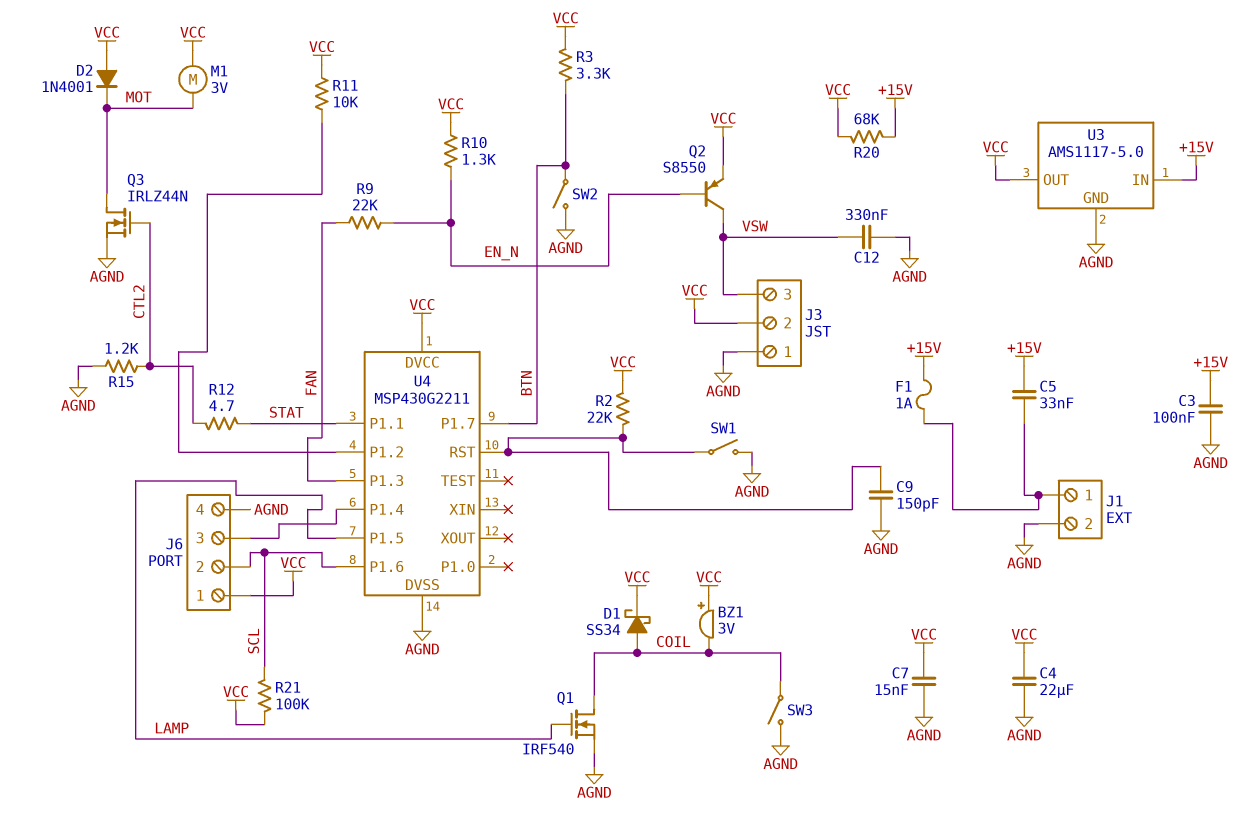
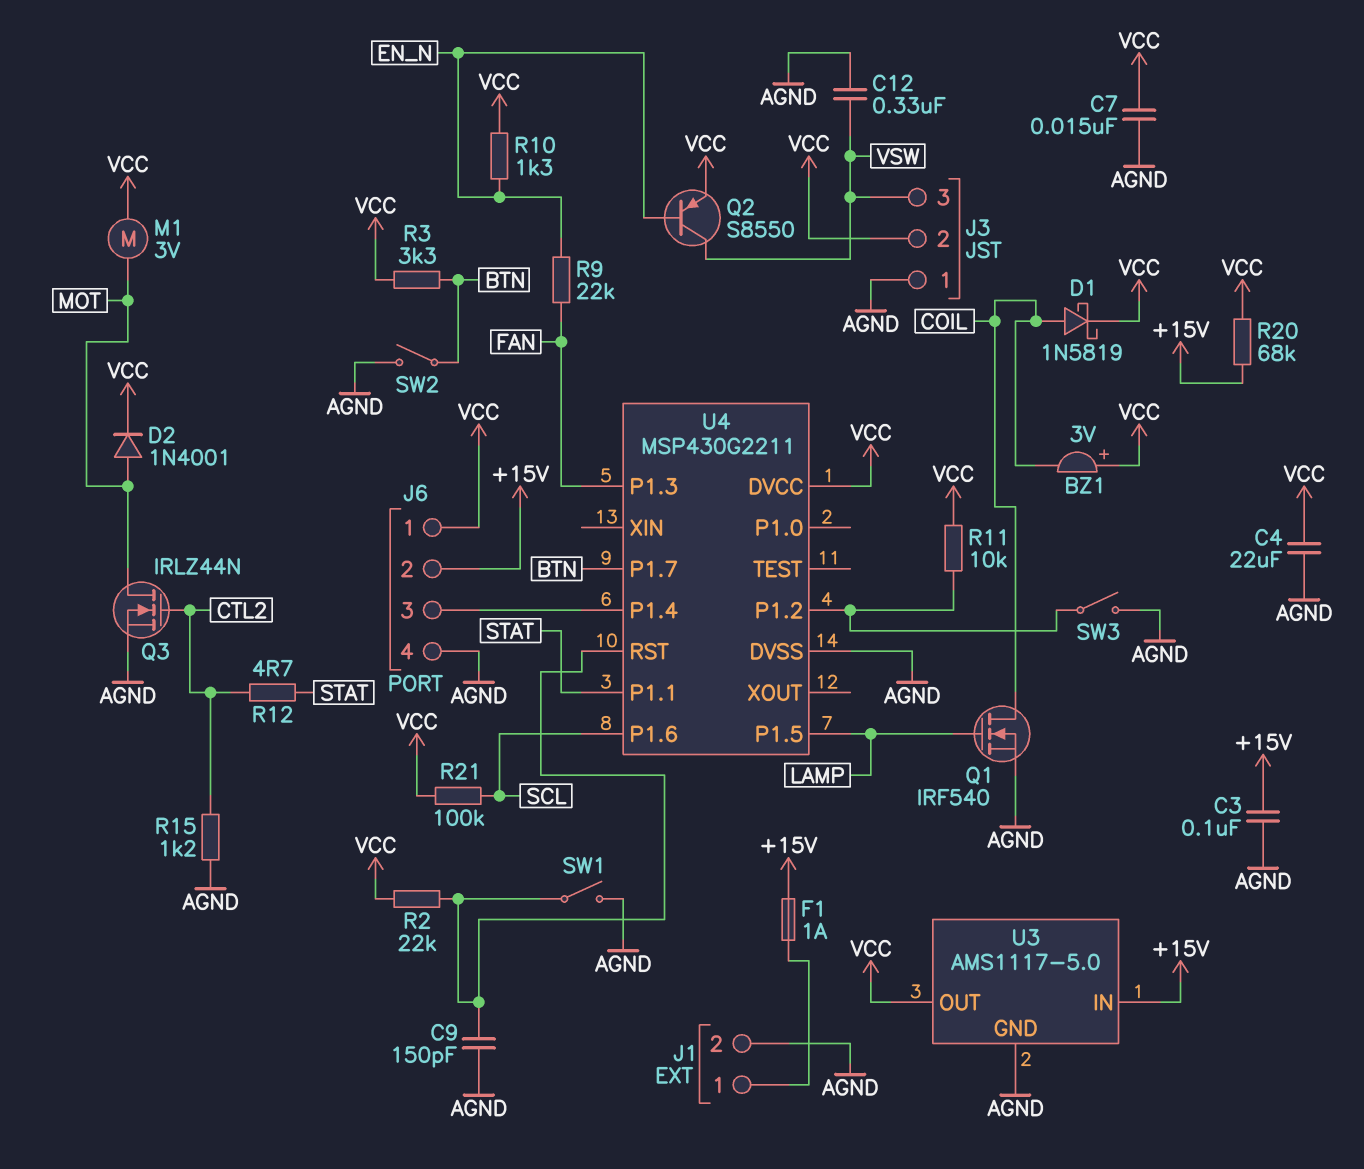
C5: 33nF (+15V, J1/1) -> none
D1: schottky SS34 (A COIL, K VCC) -> schottky 1N5819 (A COIL, K VCC)
D2: diode 1N4001 (A VCC, K MOT) -> diode 1N4001 (A MOT, K VCC)
J6 pin 2: SCL -> +15V
SW3: switch (AGND, COIL) -> switch (AGND, U4/P1.2)

